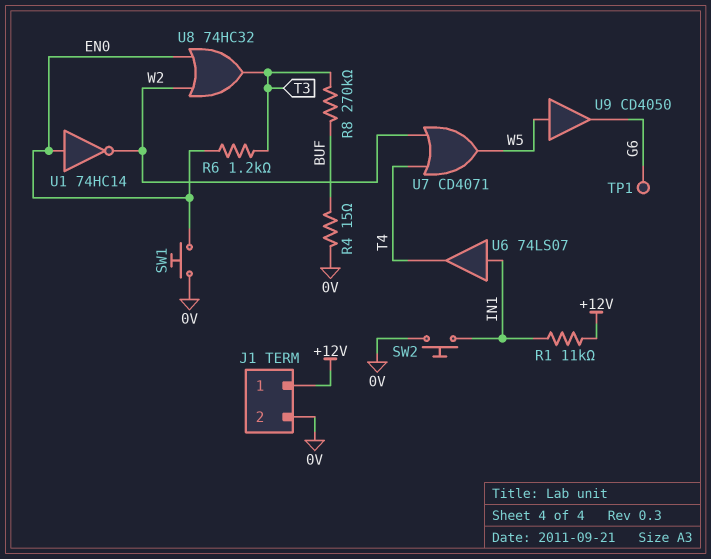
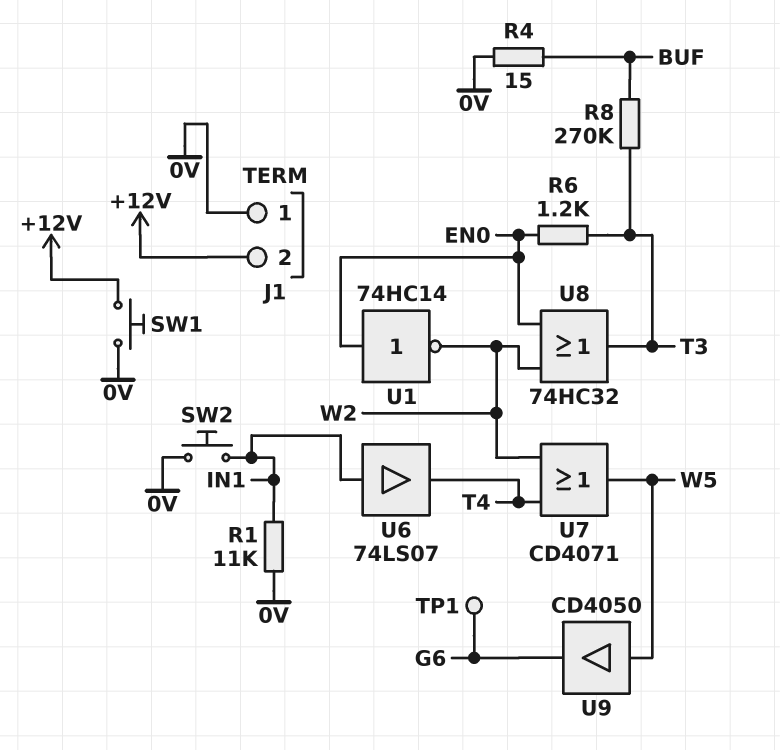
J1 pin 1: +12V -> 0V
J1 pin 2: 0V -> +12V
R1: 11k (+12V, IN1) -> 11k (0V, IN1)
SW1: button (0V, EN0) -> button (+12V, 0V)

